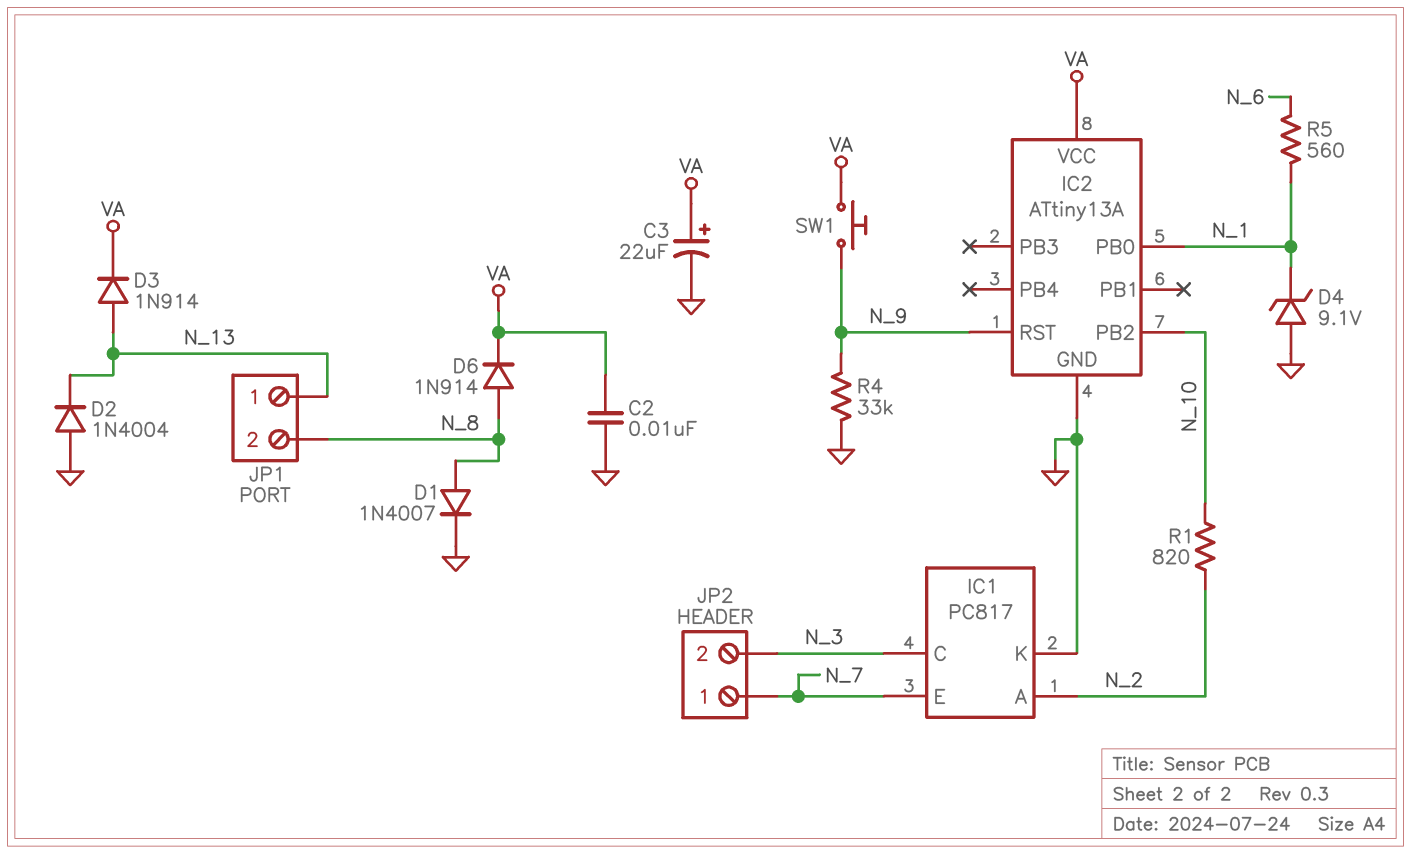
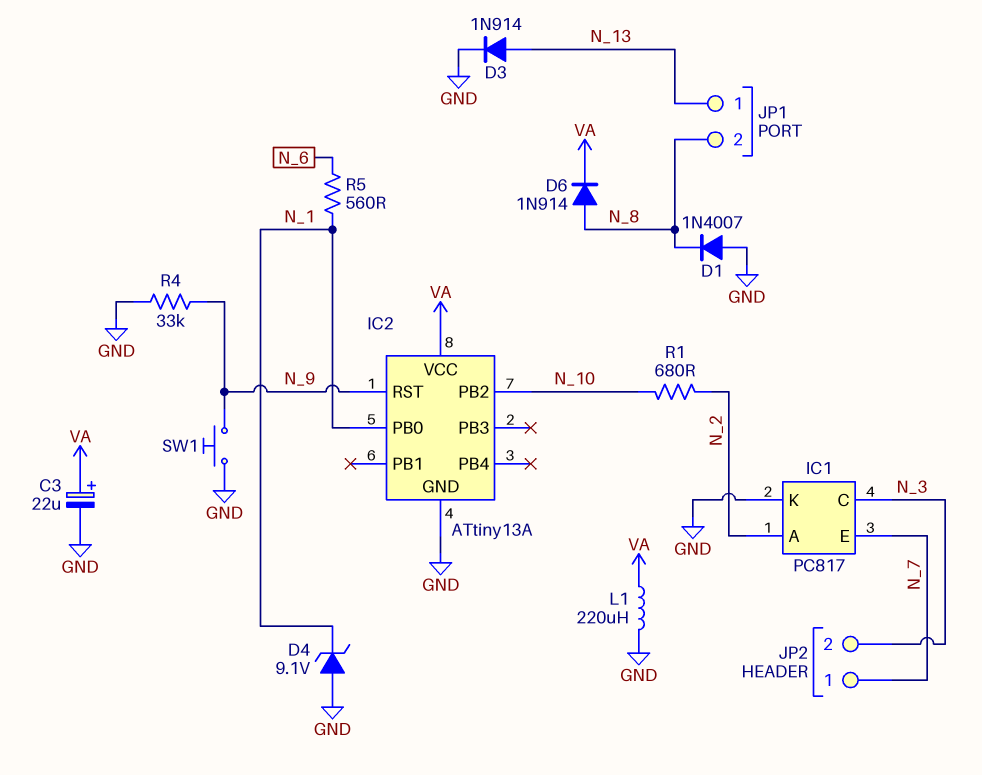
C2: 10nF (GND, VA) -> none
D1: diode 1N4007 (A N_8, K GND) -> diode 1N4007 (A GND, K N_8)
D2: diode 1N4004 (A GND, K N_13) -> none
D3: diode 1N914 (A N_13, K VA) -> diode 1N914 (A N_13, K GND)
L1: none -> 220uH (GND, VA)
R1: 820 (N_2, N_10) -> 680 (N_2, N_10)
SW1: button (N_9, VA) -> button (GND, N_9)

